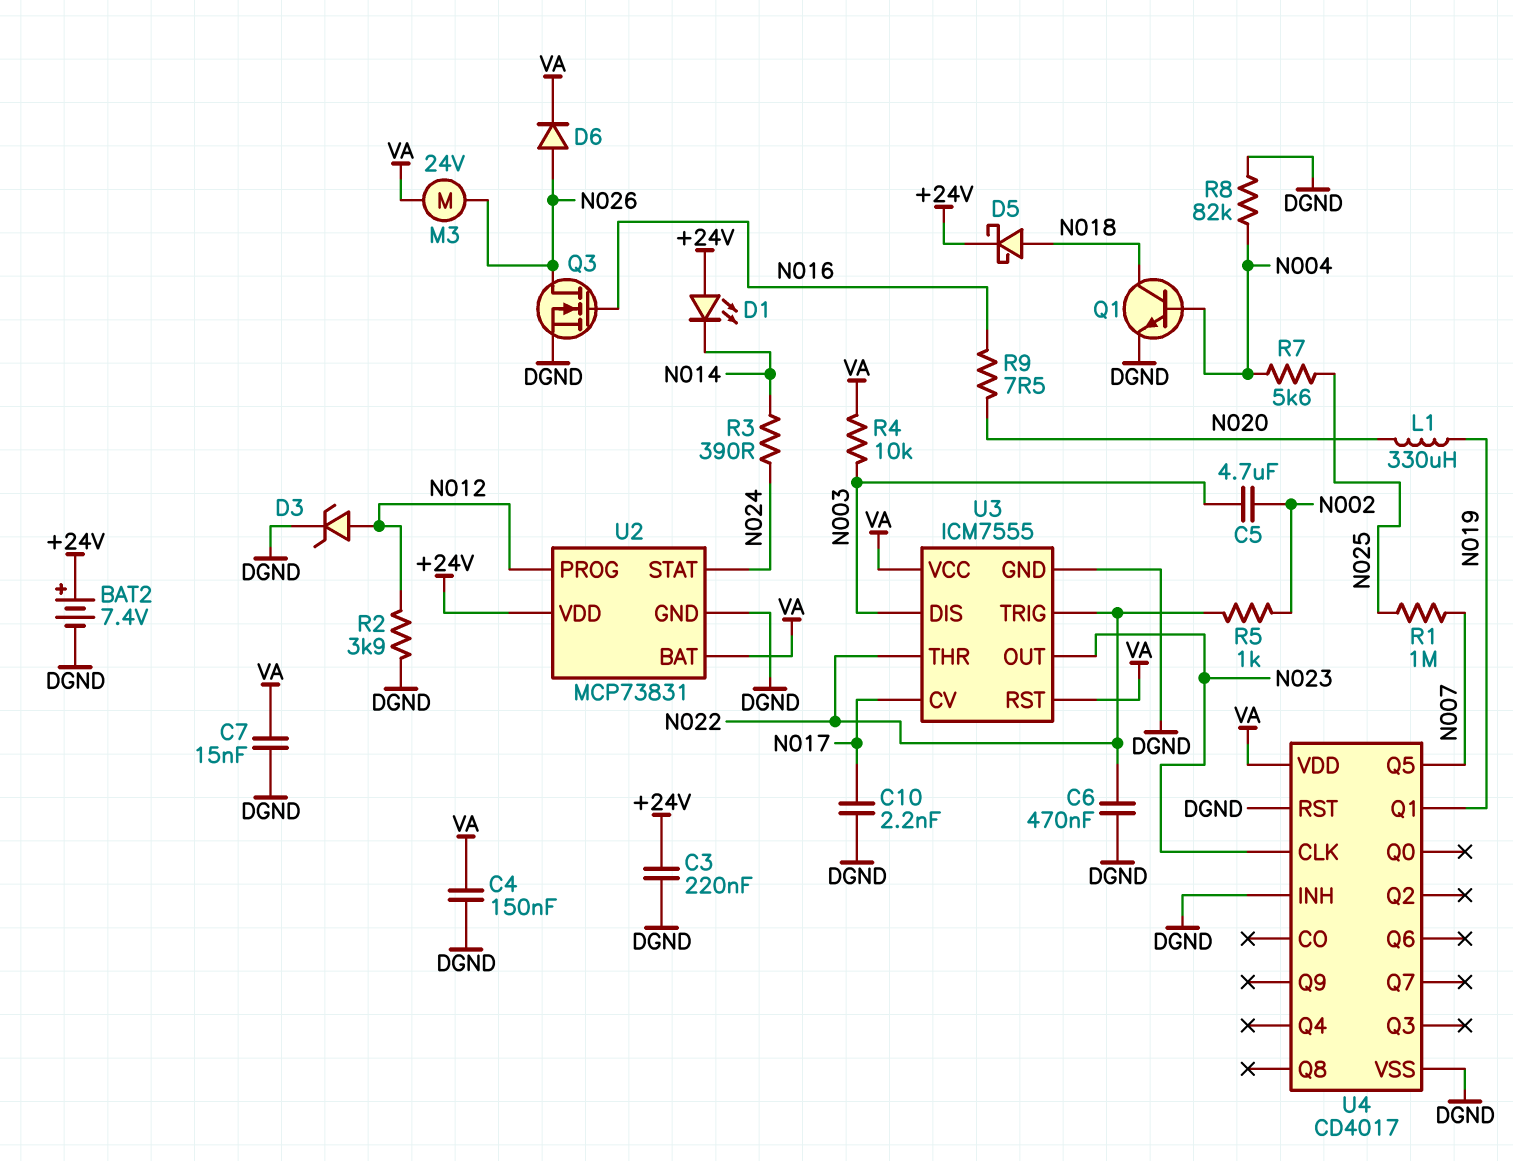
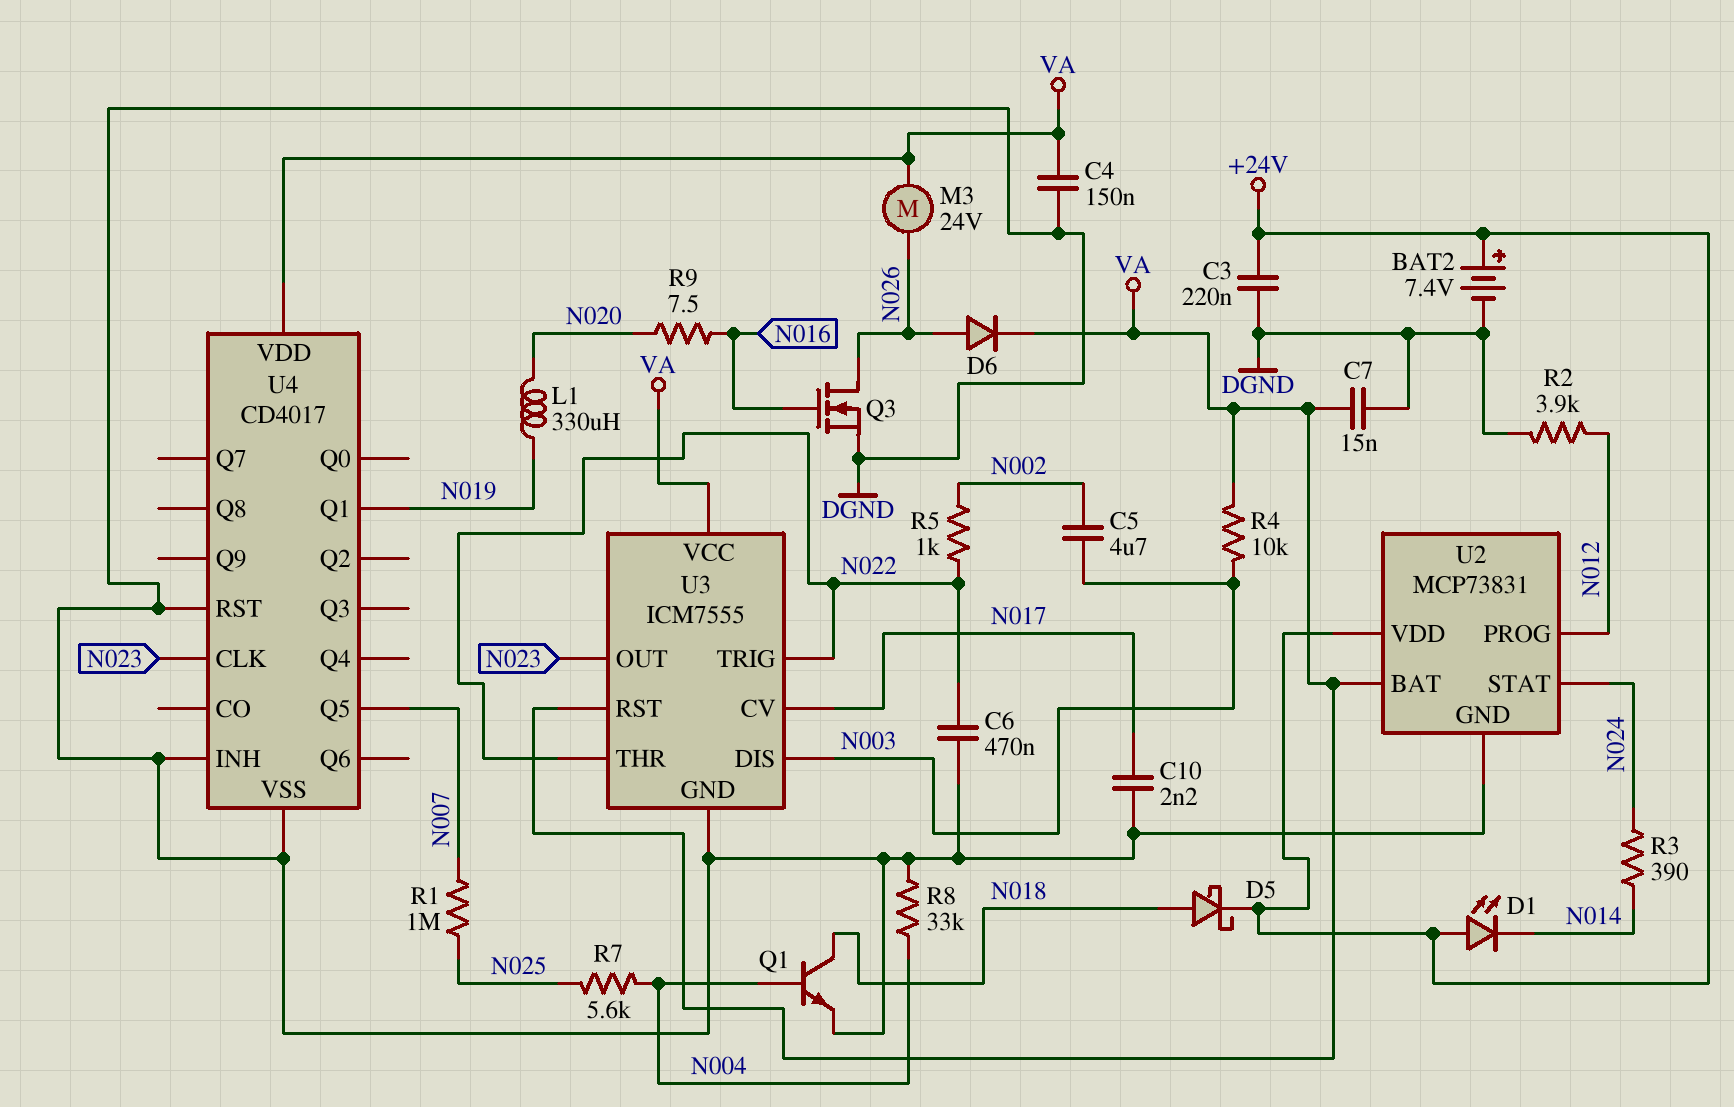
D3: zener (A N012, K DGND) -> none
R8: 82k (DGND, N004) -> 33k (DGND, N004)

